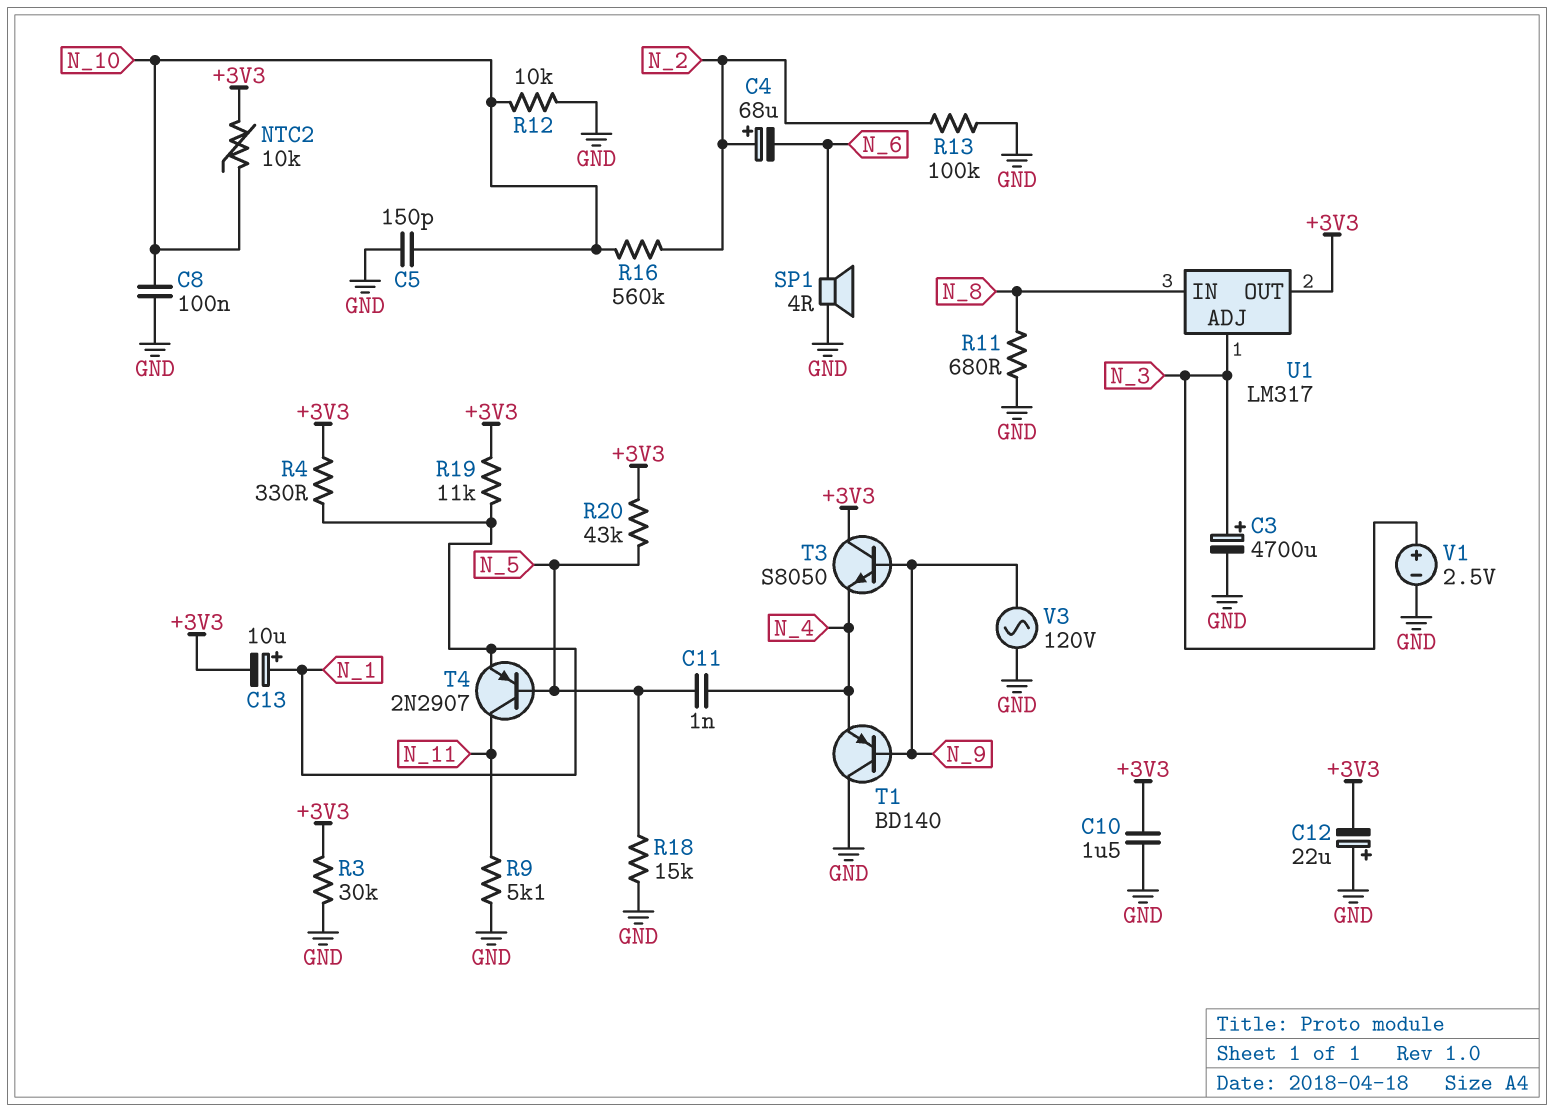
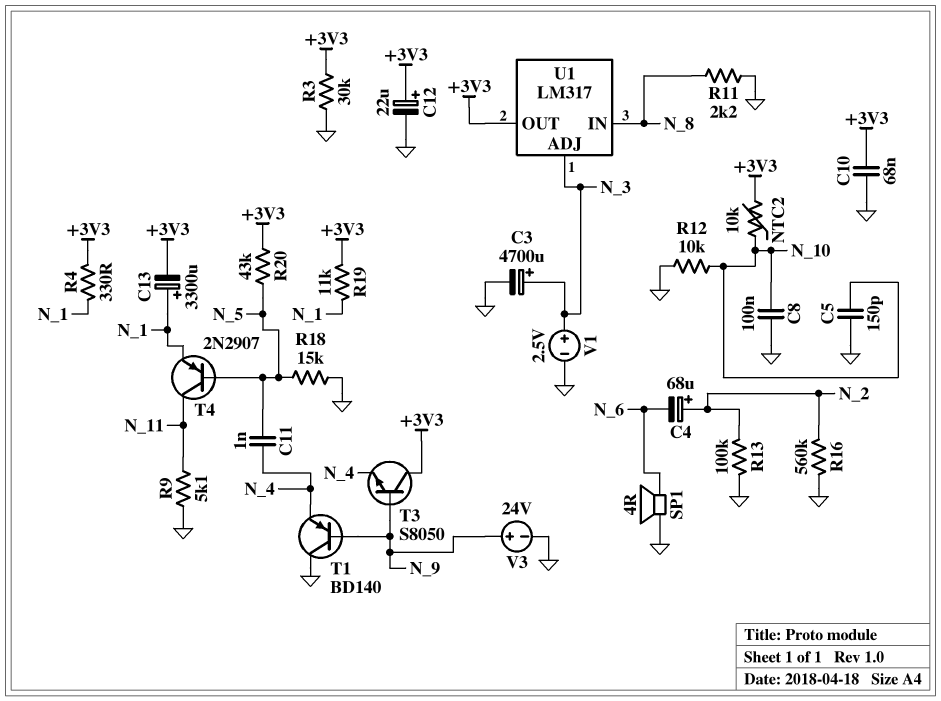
C10: 1.5uF (+3V3, GND) -> 68nF (+3V3, GND)
C12: 22uF (plus GND, minus +3V3) -> 22uF (plus +3V3, minus GND)
C13: 10uF (plus N_1, minus +3V3) -> 3300uF (plus N_1, minus +3V3)
R11: 680 (GND, N_8) -> 2.2k (GND, N_8)
R16: 560k (N_2, N_10) -> 560k (GND, N_2)
V3: AC 120V (GND, N_9) -> 24V (plus N_9, minus GND)

